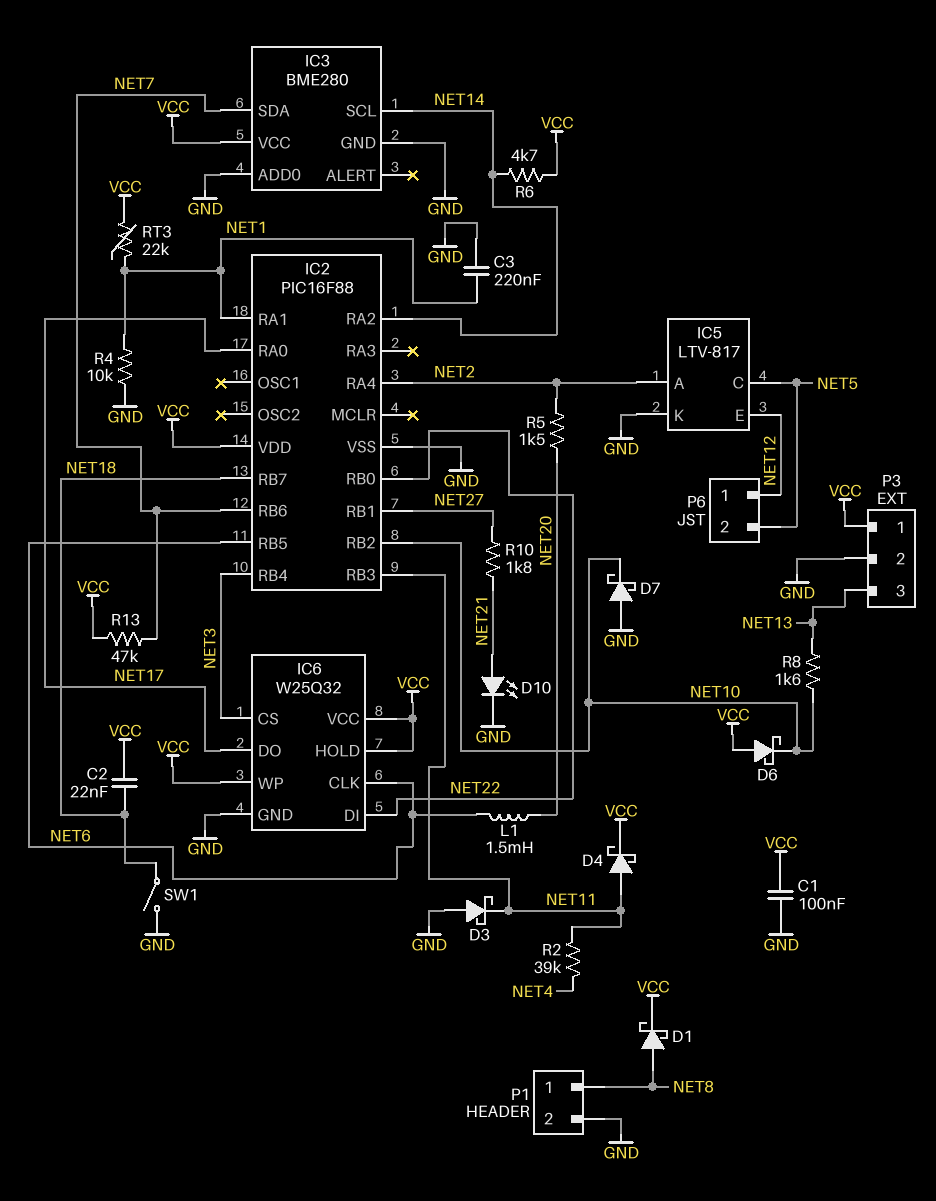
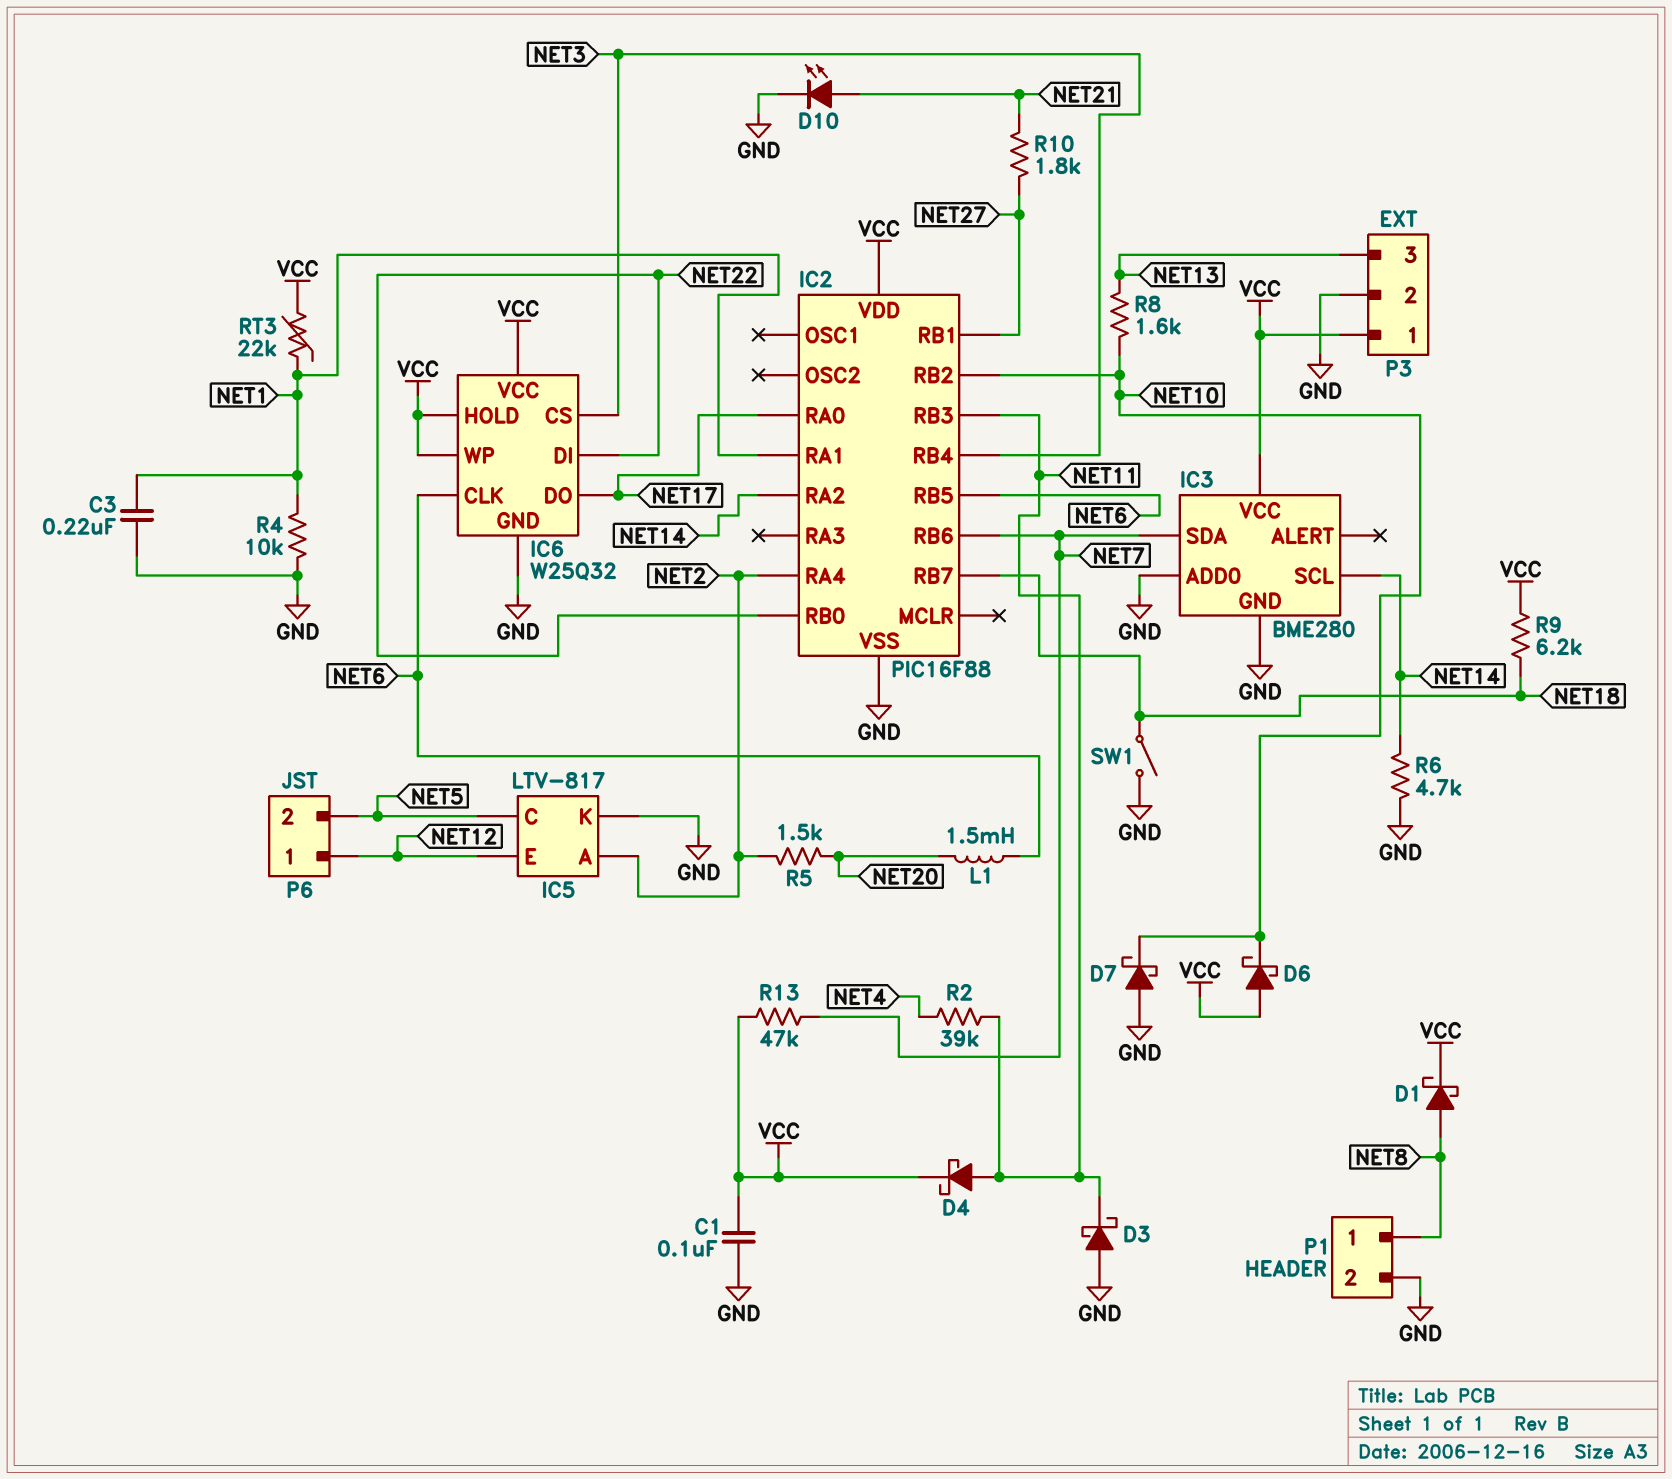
C2: 22nF (NET18, VCC) -> none
R6: 4.7k (NET14, VCC) -> 4.7k (GND, NET14)
R9: none -> 6.2k (NET18, VCC)

